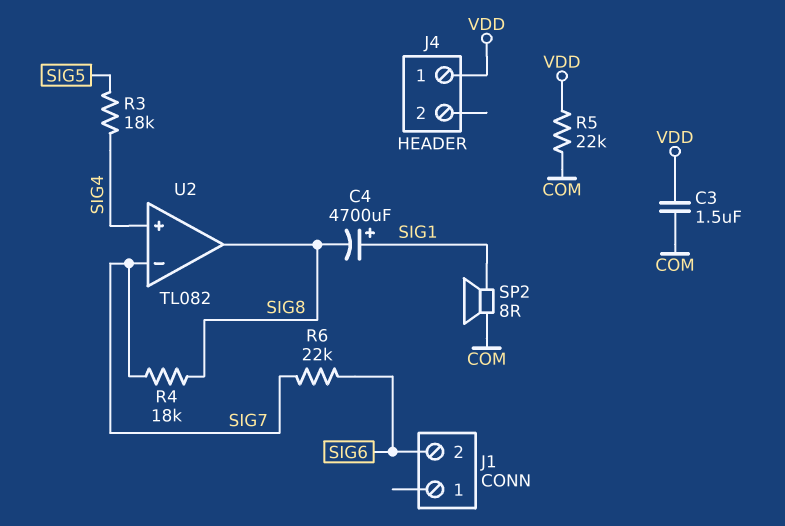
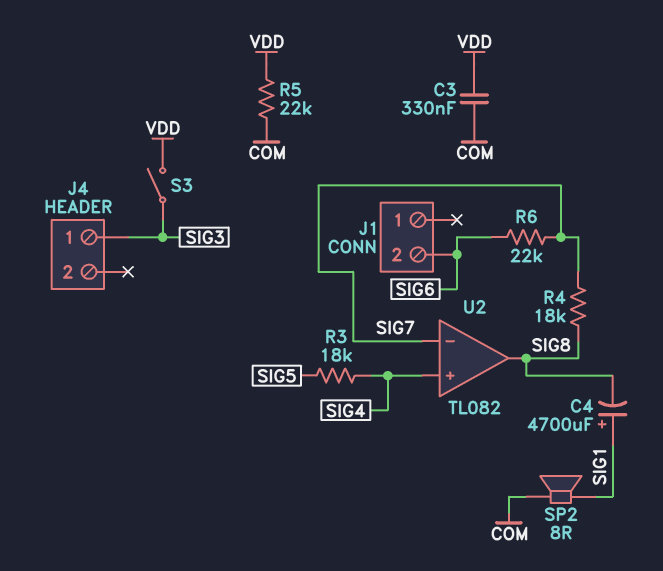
C3: 1.5uF (COM, VDD) -> 330nF (COM, VDD)
J4 pin 1: VDD -> SIG3
S3: none -> switch (SIG3, VDD)

